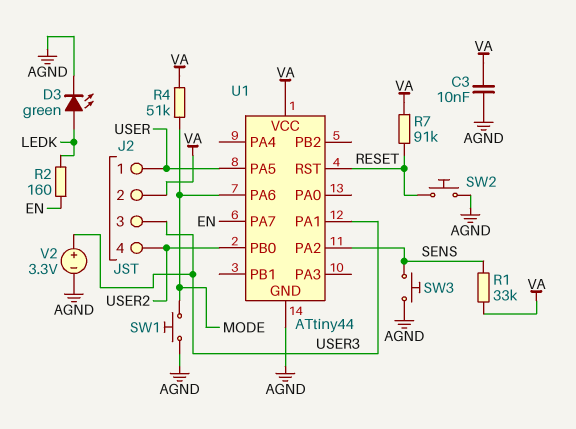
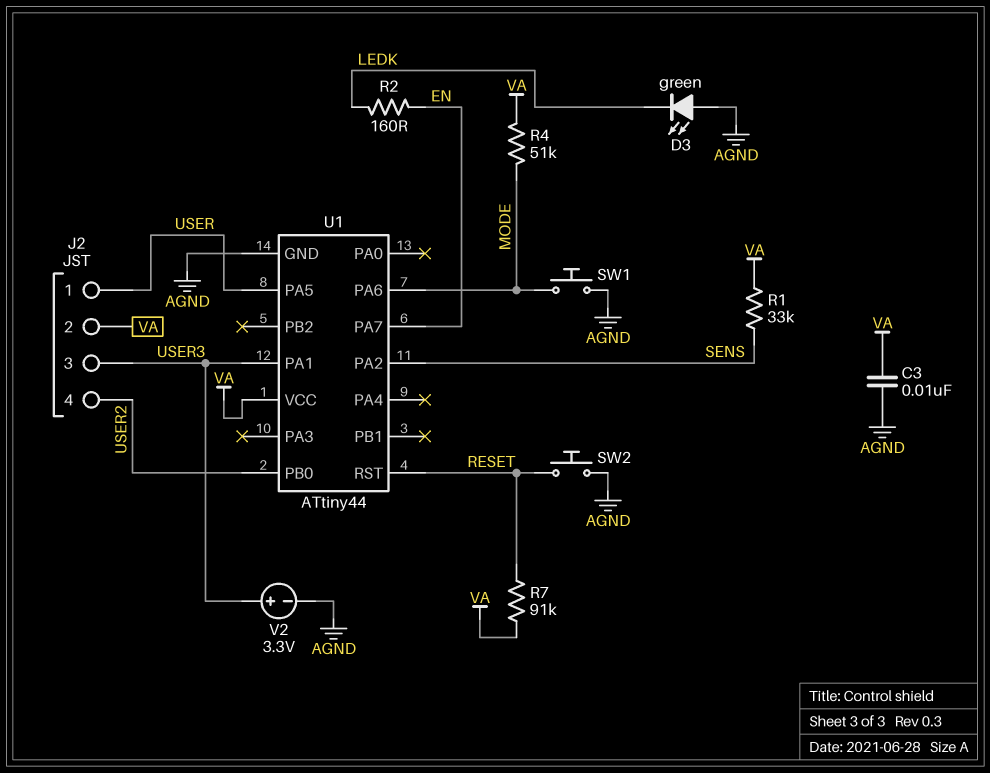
D3: LED green (A LEDK, K AGND) -> LED green (A AGND, K LEDK)
SW3: button (AGND, SENS) -> none

